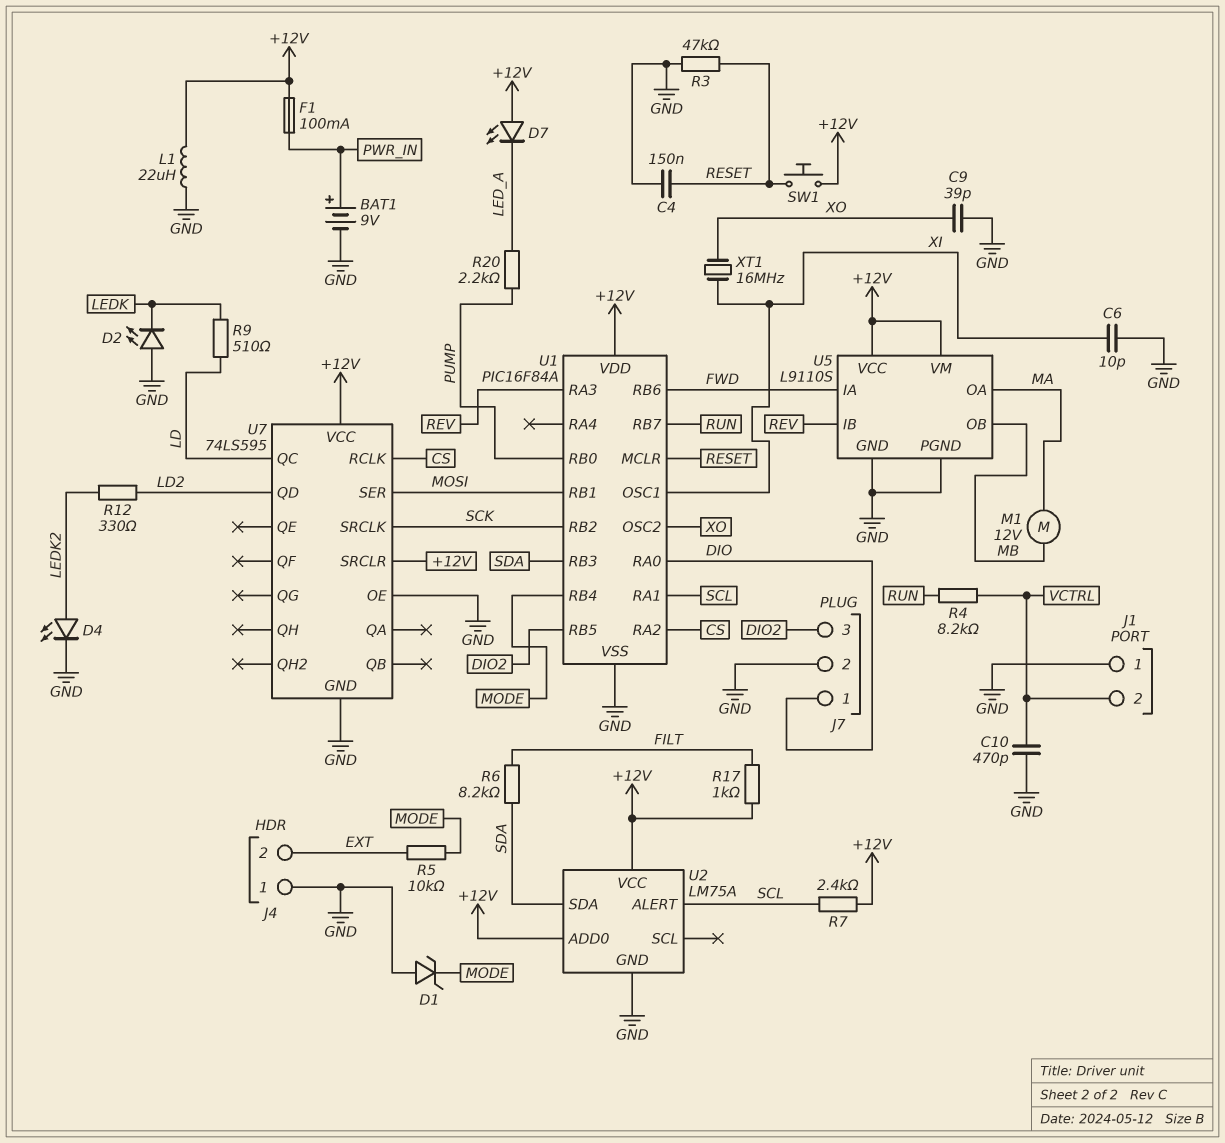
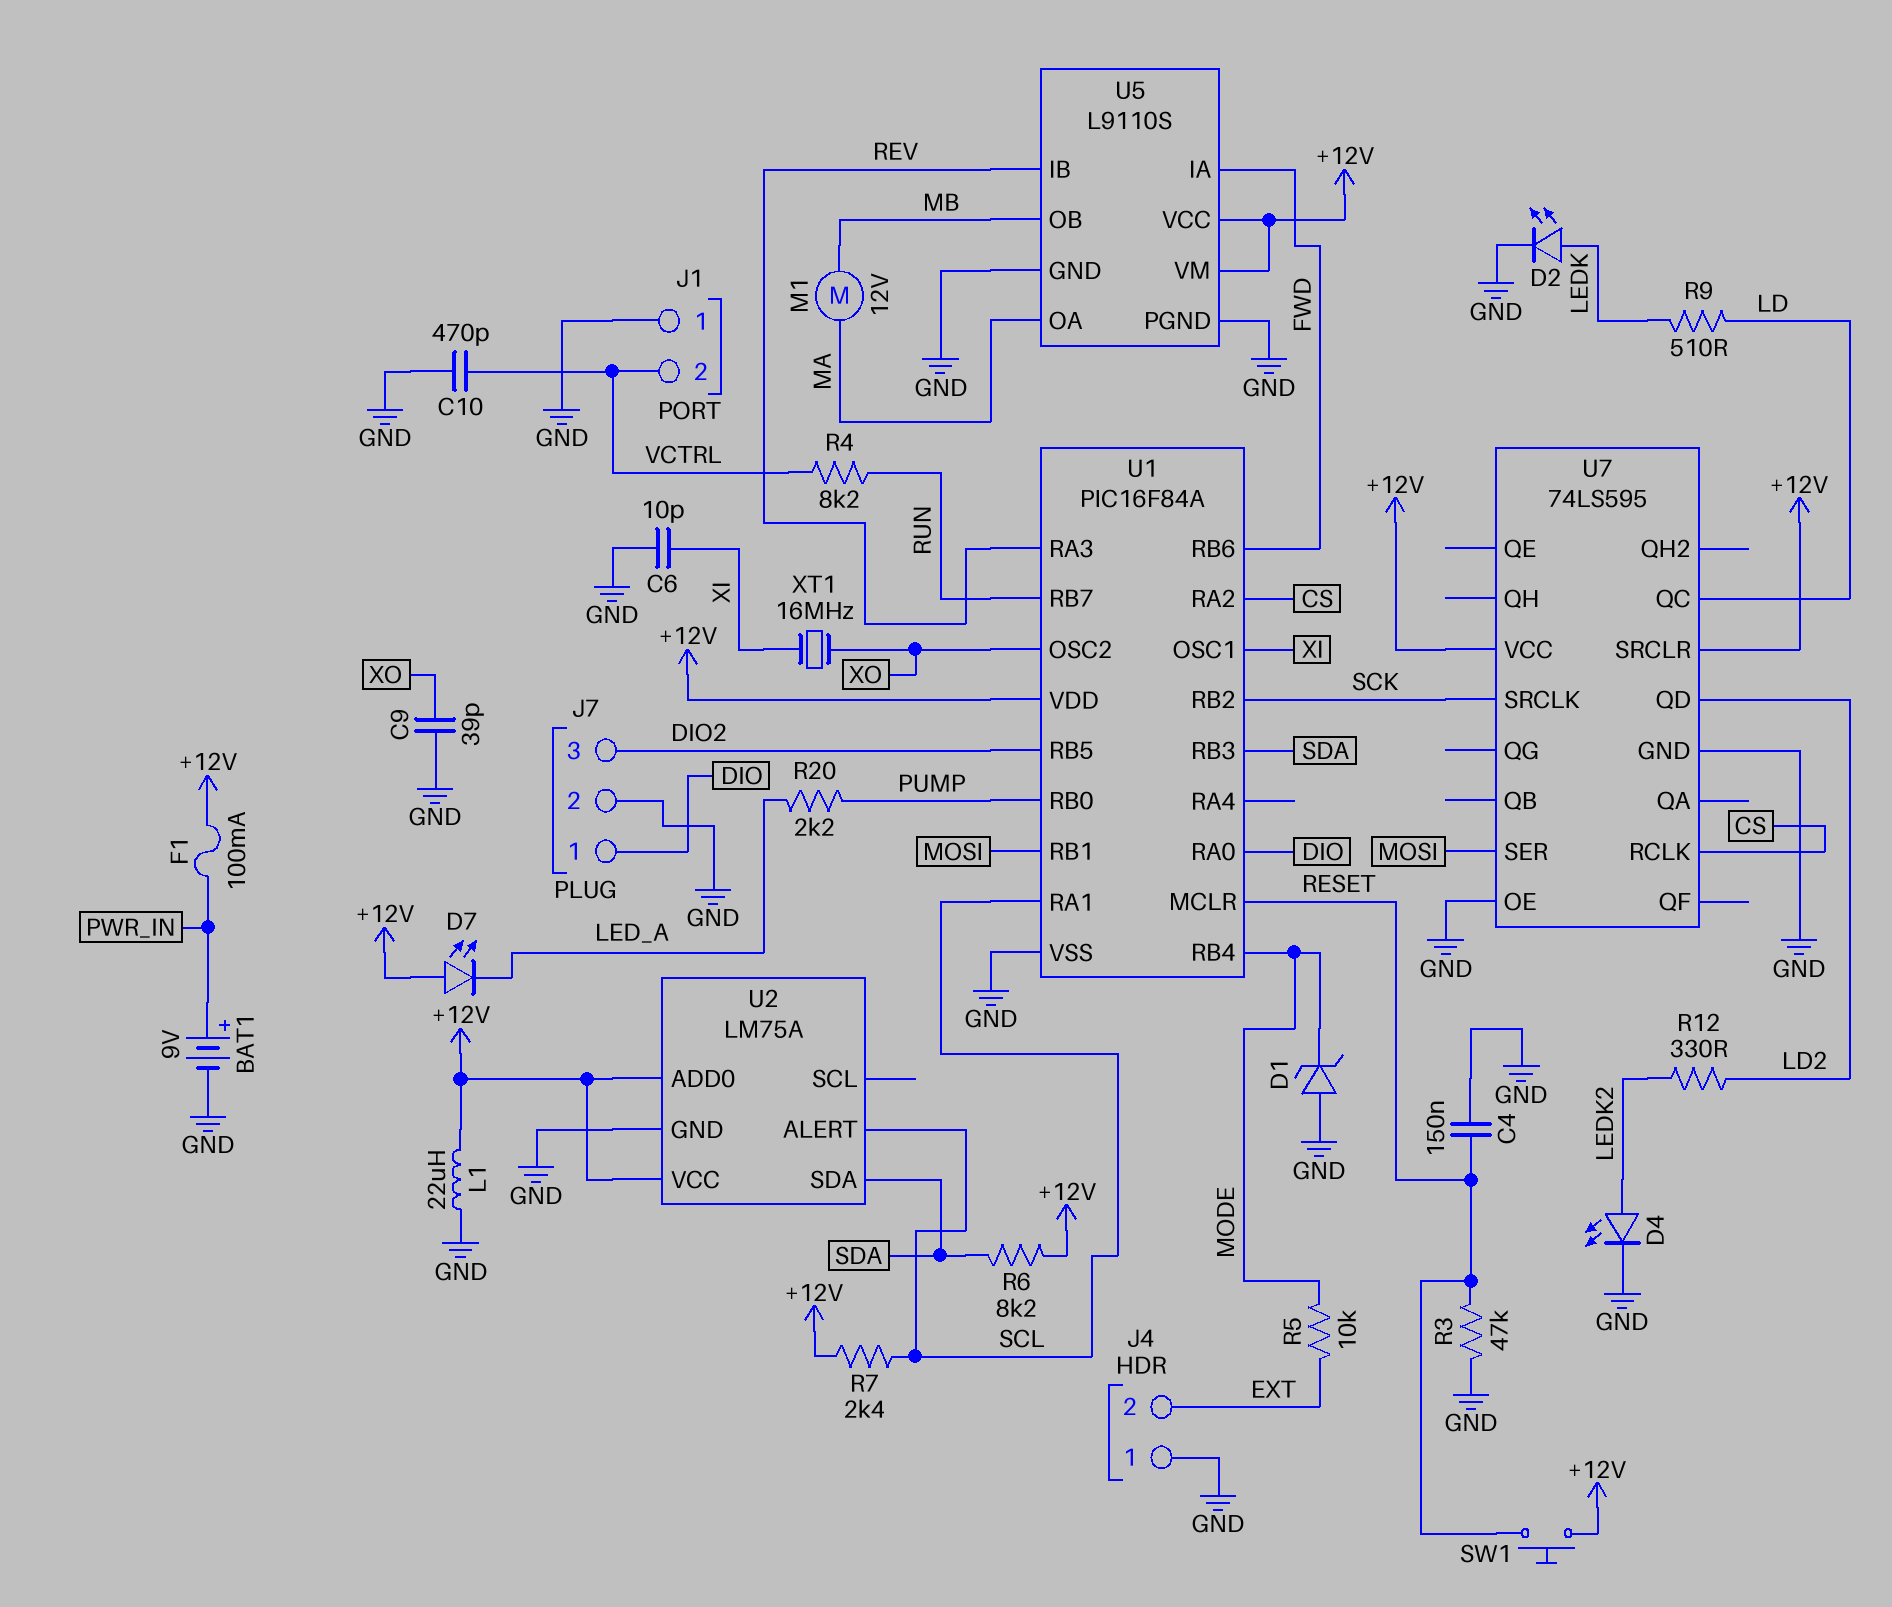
D2: LED (A GND, K LEDK) -> LED (A LEDK, K GND)
R6: 8.2k (FILT, SDA) -> 8.2k (+12V, SDA)
R17: 1k (+12V, FILT) -> none

